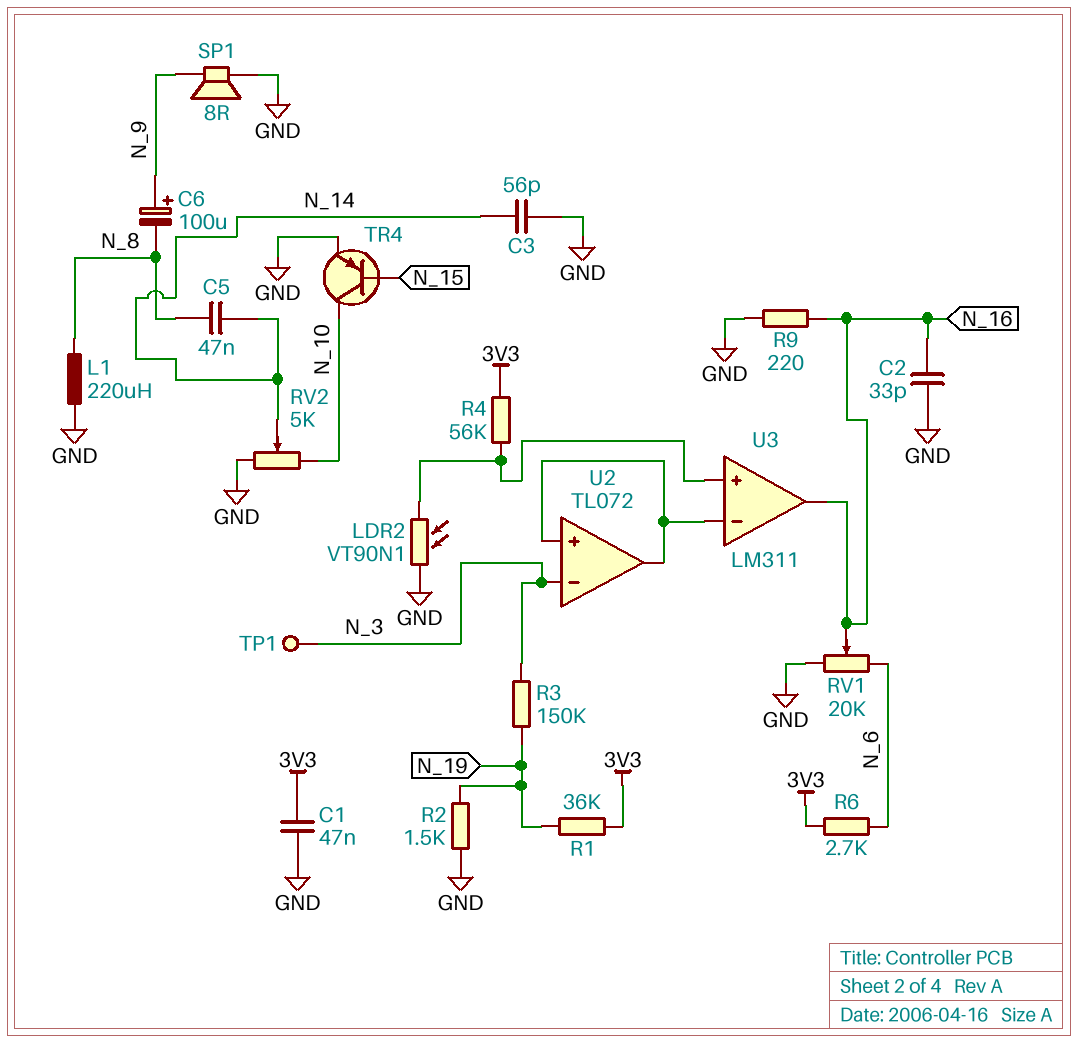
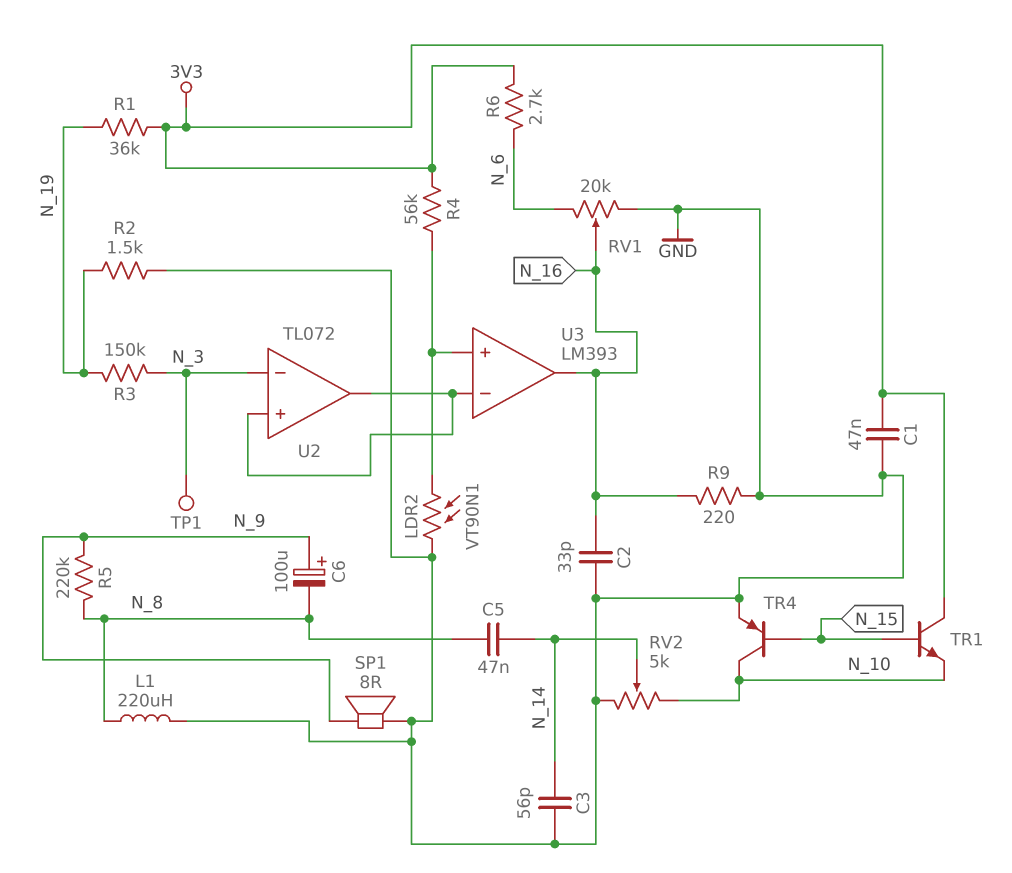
R5: none -> 220k (N_8, N_9)
TR1: none -> NPN (B N_15, C 3V3, E N_10)
U3: LM311 -> LM393

